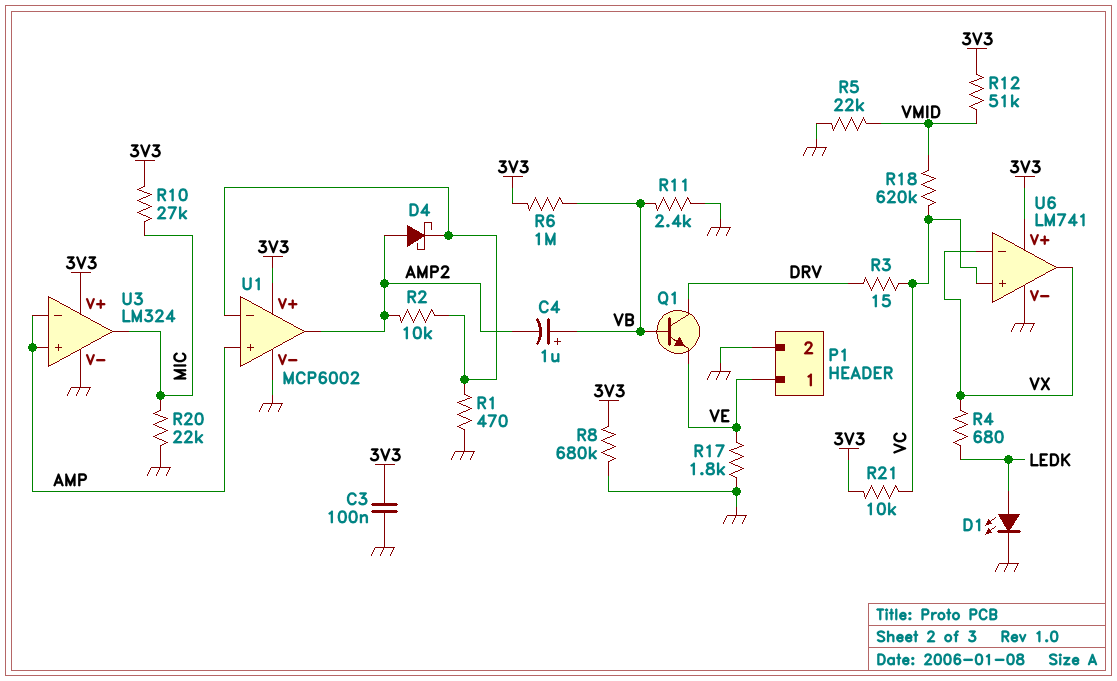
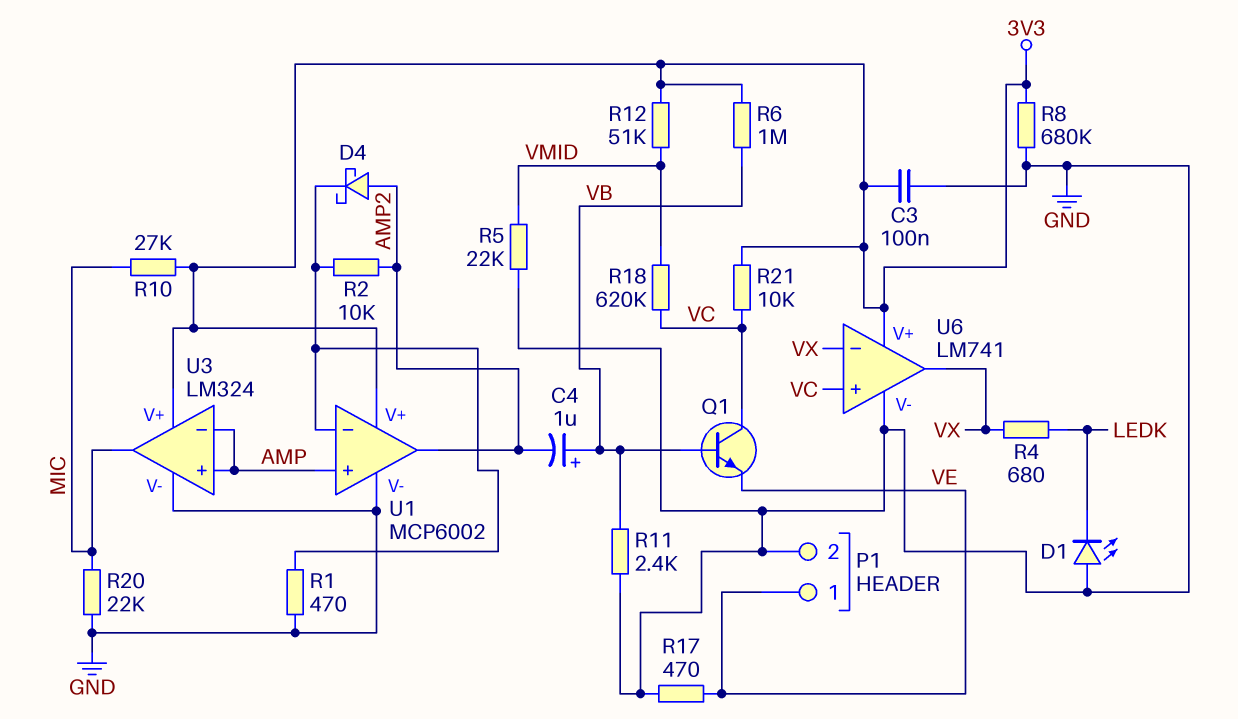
D1: LED (A LEDK, K GND) -> LED (A GND, K LEDK)
Q1: NPN (B VB, C DRV, E VE) -> NPN (B VB, C VC, E VE)
R3: 15 (DRV, VC) -> none
R17: 1.8k (GND, VE) -> 470 (GND, VE)

